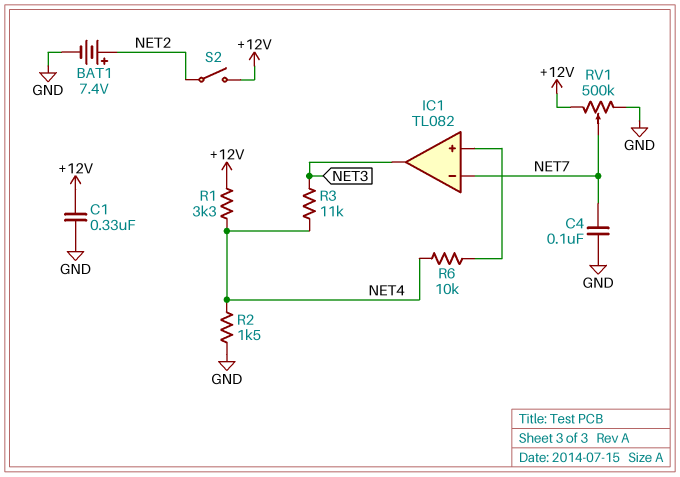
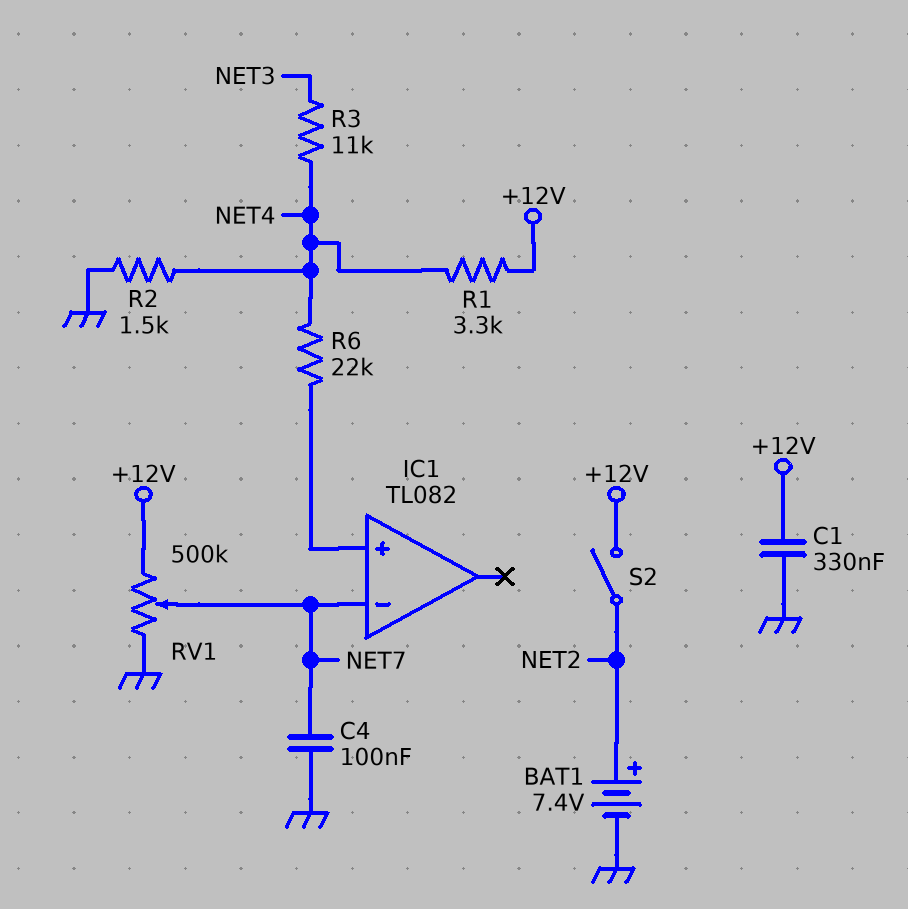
IC1 pin out: NET3 -> none
R6: 10k (IC1/in+, NET4) -> 22k (IC1/in+, NET4)

